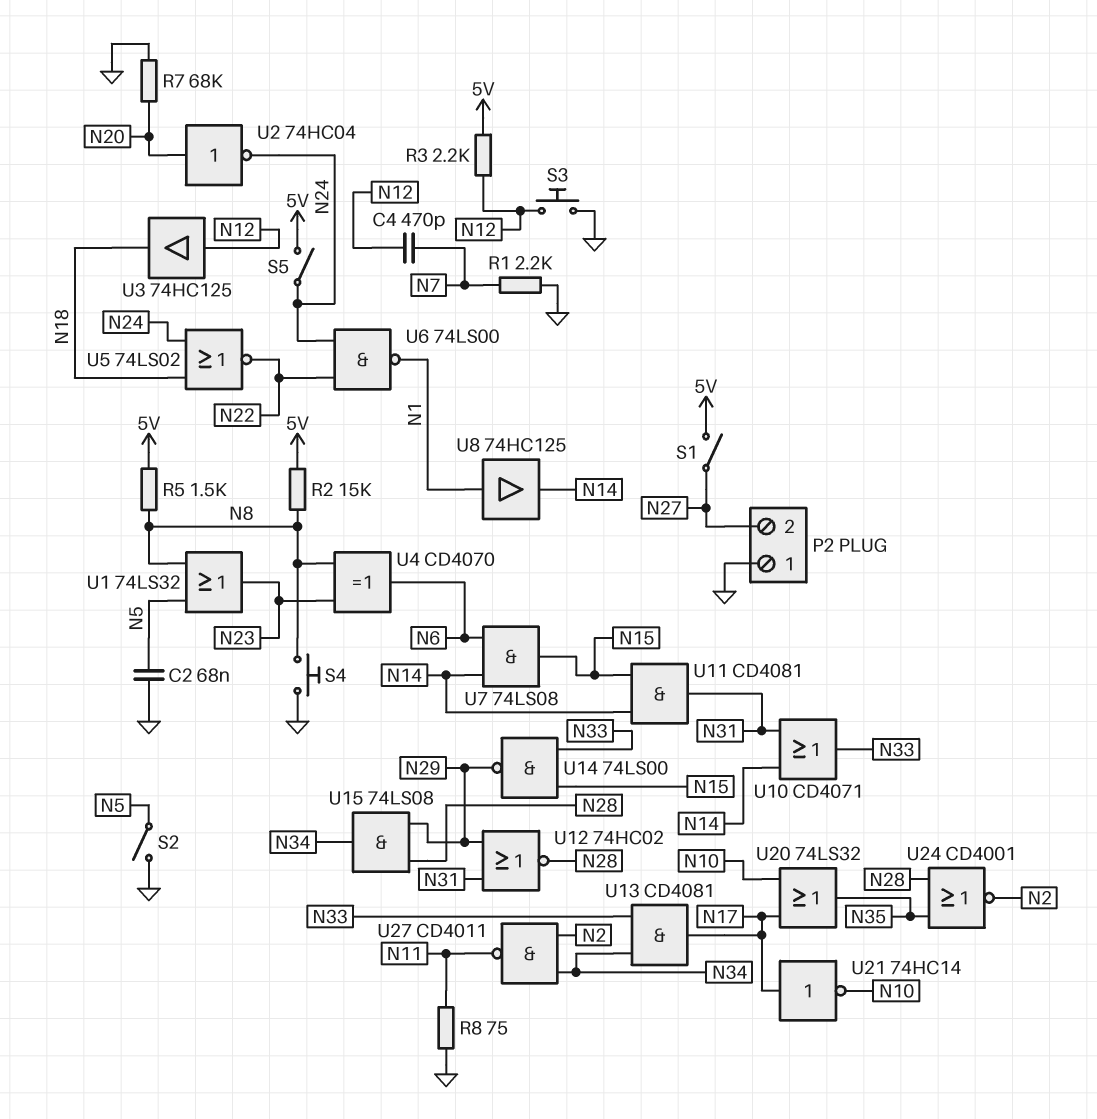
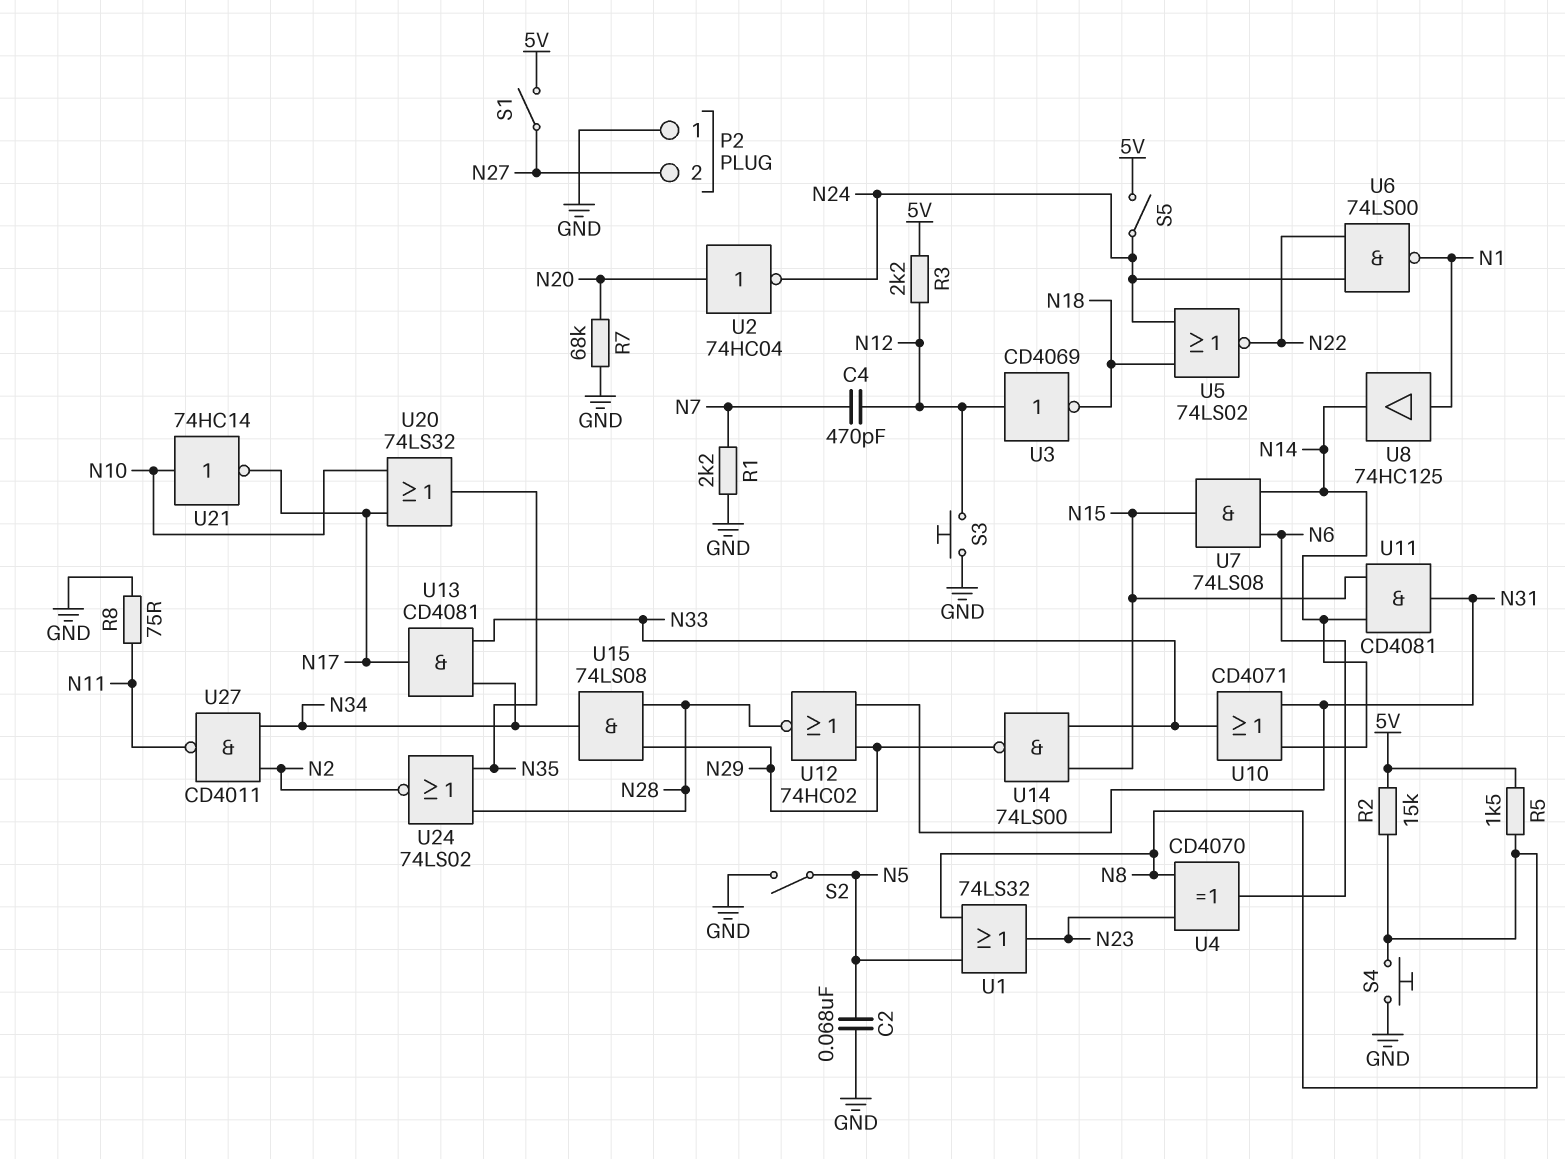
U3: buffer 74HC125 (in N12, out N18) -> NOT CD4069 (in N12, out N18)
U21: NOT 74HC14 (in N17, out N10) -> NOT 74HC14 (in N10, out N17)
U24: NOR CD4001 (in N28, in N35, out N2) -> NOR 74LS02 (in N28, in N35, out N2)

